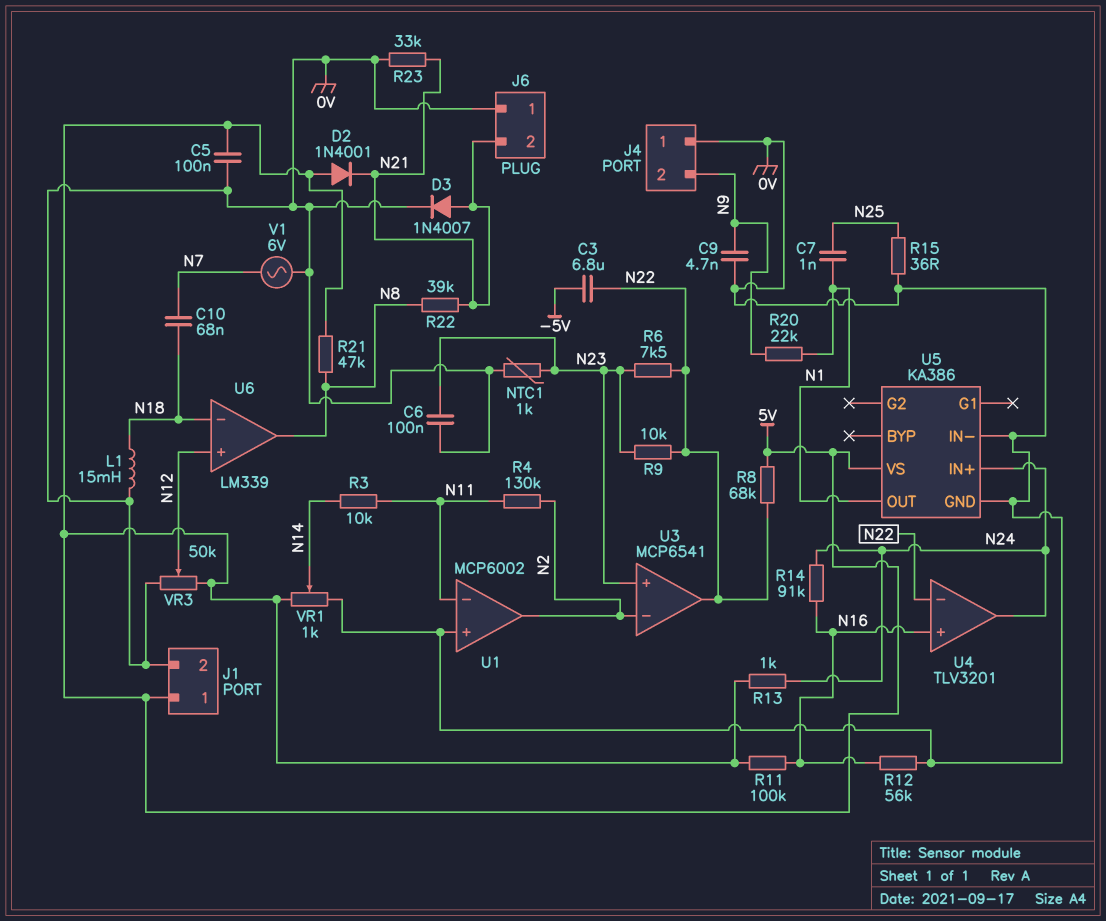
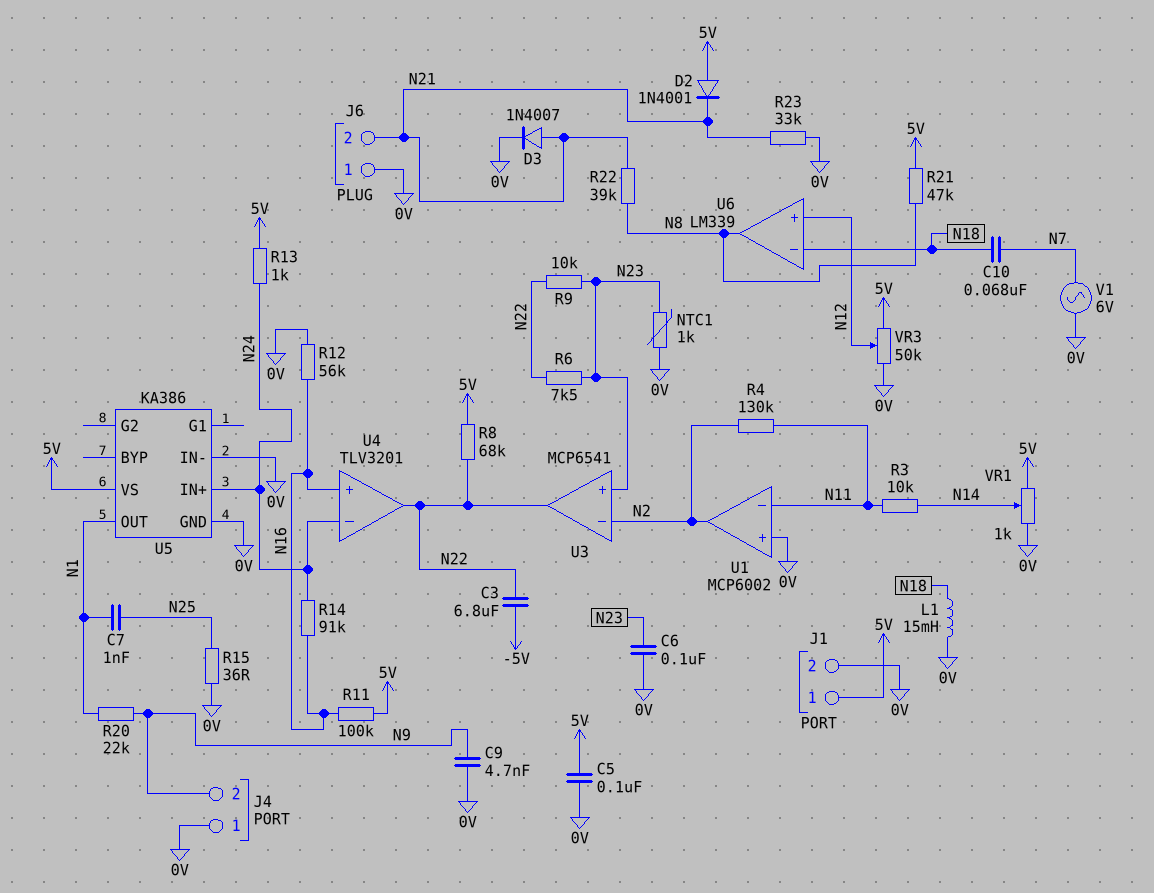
U4 pin in-: N22 -> N24
U4 pin out: N24 -> N22

